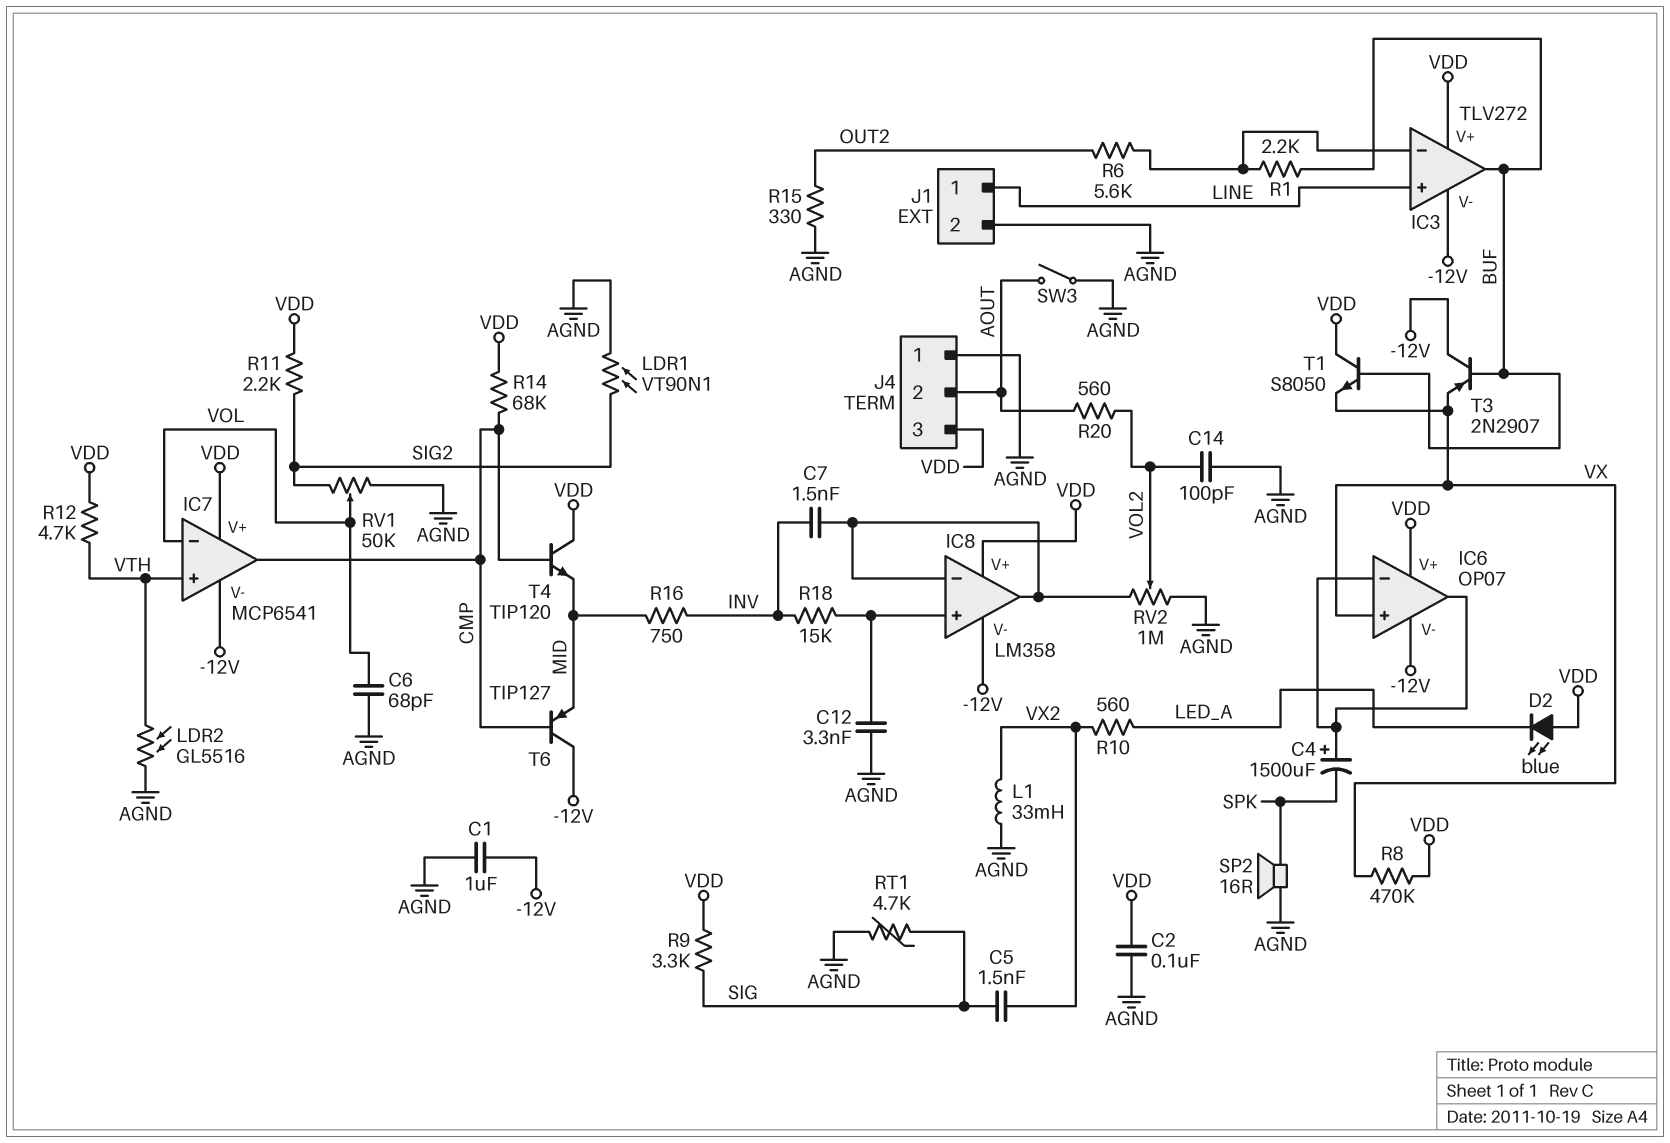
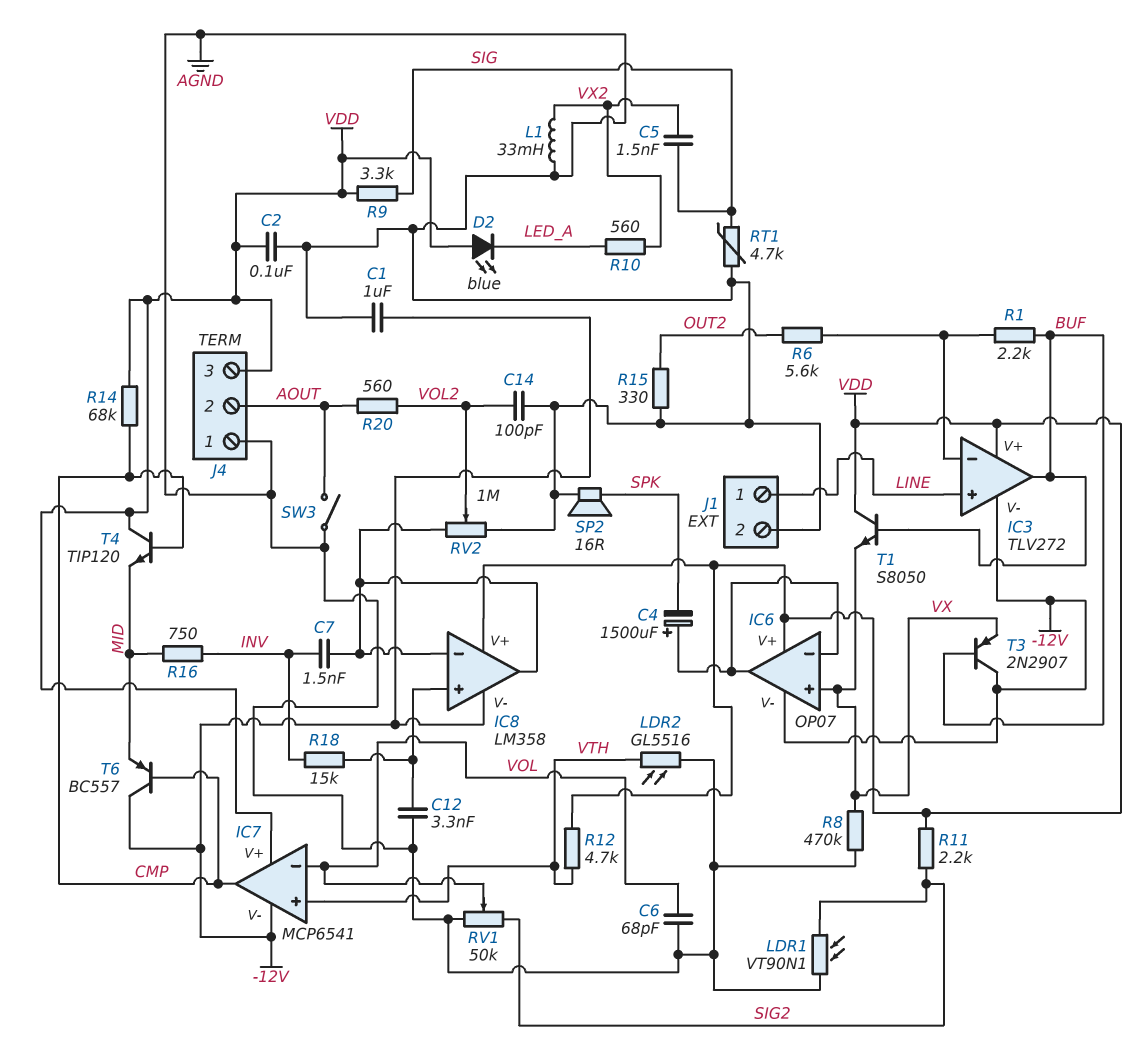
R8: 470k (VDD, VX) -> 470k (AGND, VX)
T6: PNP TIP127 (B CMP, C -12V, E MID) -> PNP BC557 (B CMP, C -12V, E MID)

